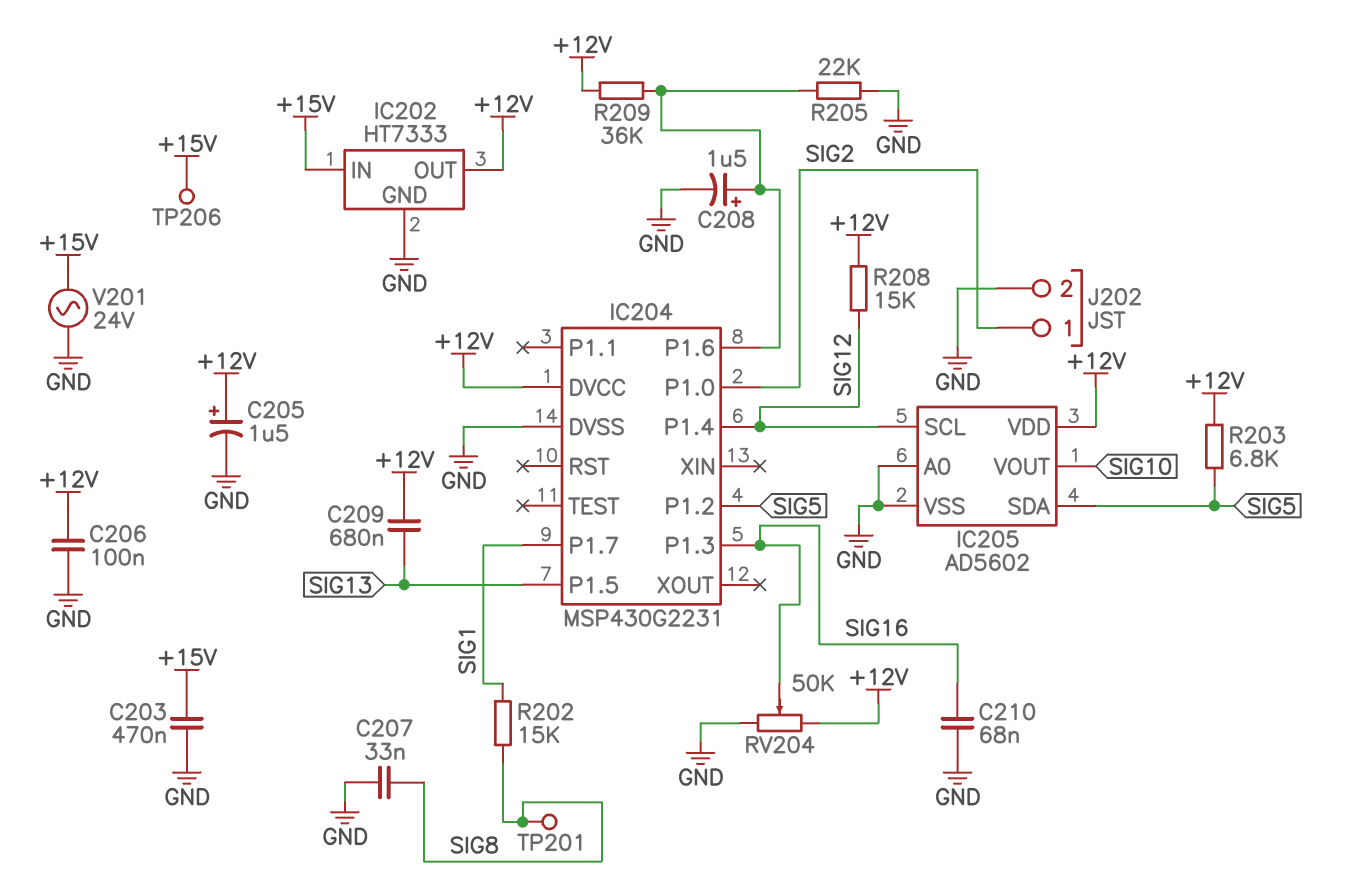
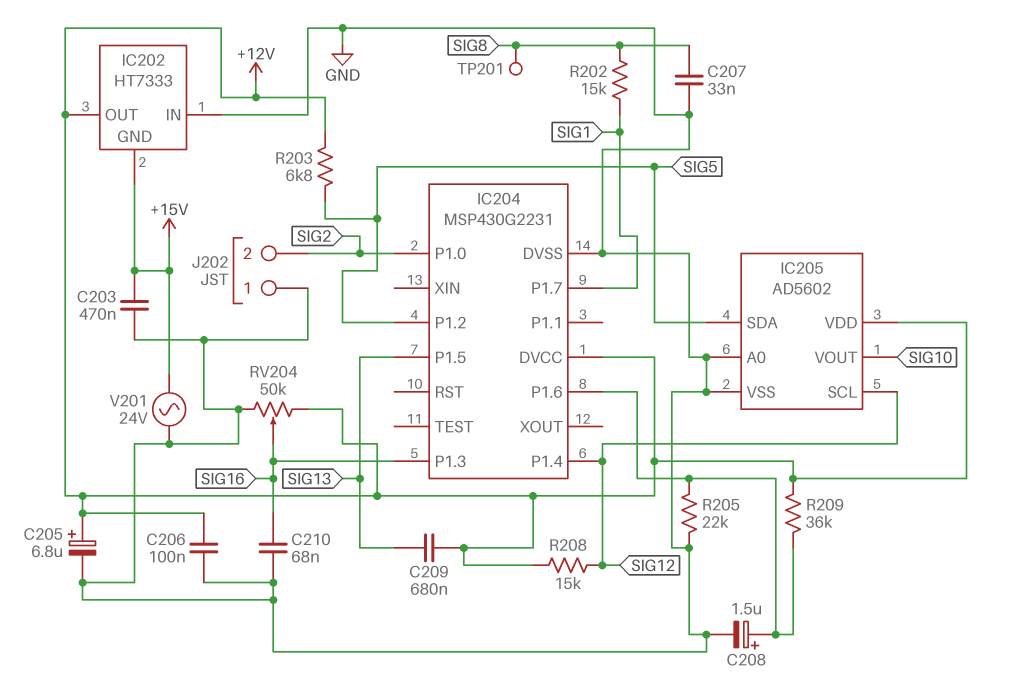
C205: 1.5uF (plus +12V, minus GND) -> 6.8uF (plus +12V, minus GND)
IC202 pin GND: GND -> +15V
IC202 pin IN: +15V -> GND
J202 pin 1: SIG2 -> GND
J202 pin 2: GND -> SIG2
TP206: test point (+15V) -> none

